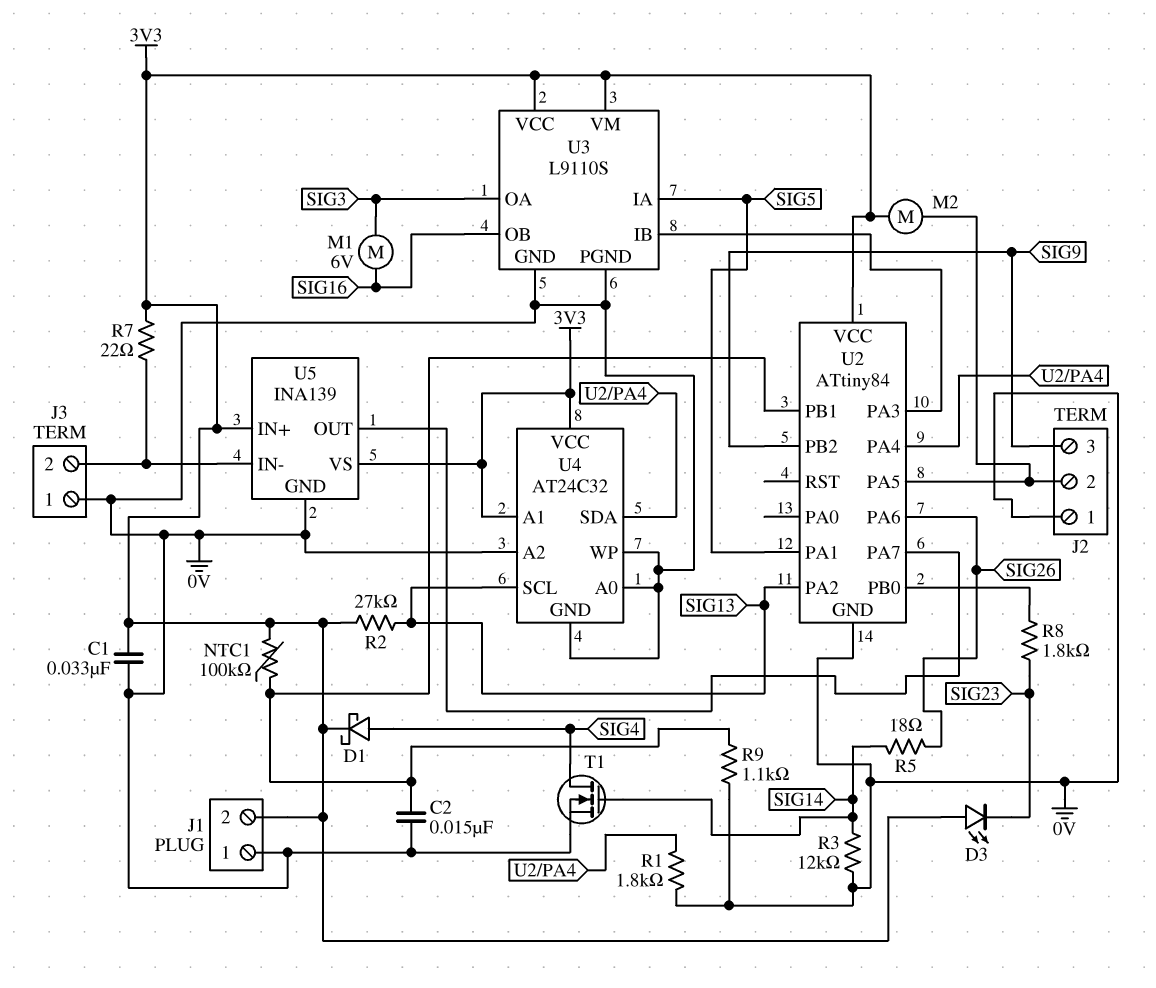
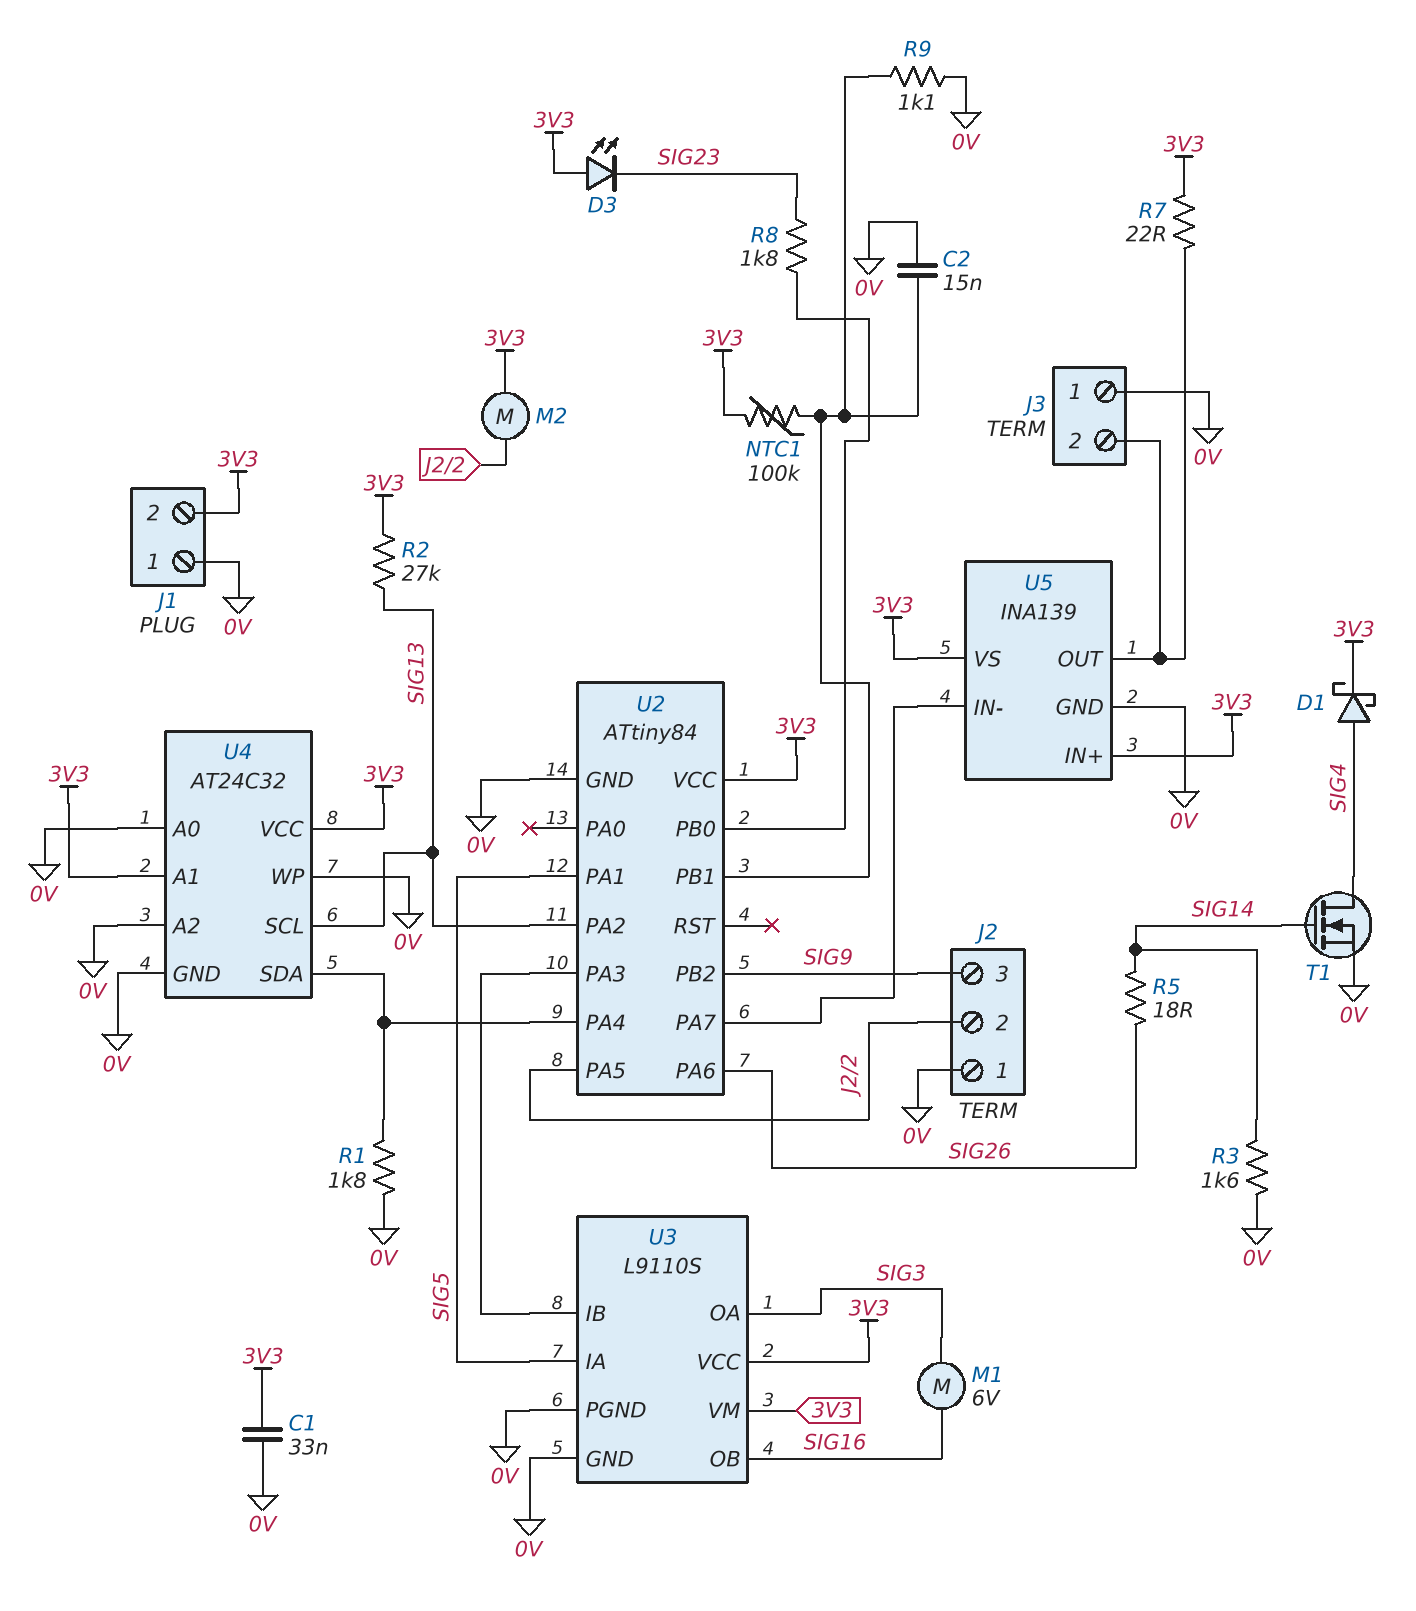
R3: 12k (0V, SIG14) -> 1.6k (0V, SIG14)
U5 pin IN-: J3/2 -> U2/PA7
U5 pin OUT: U2/PA7 -> J3/2

